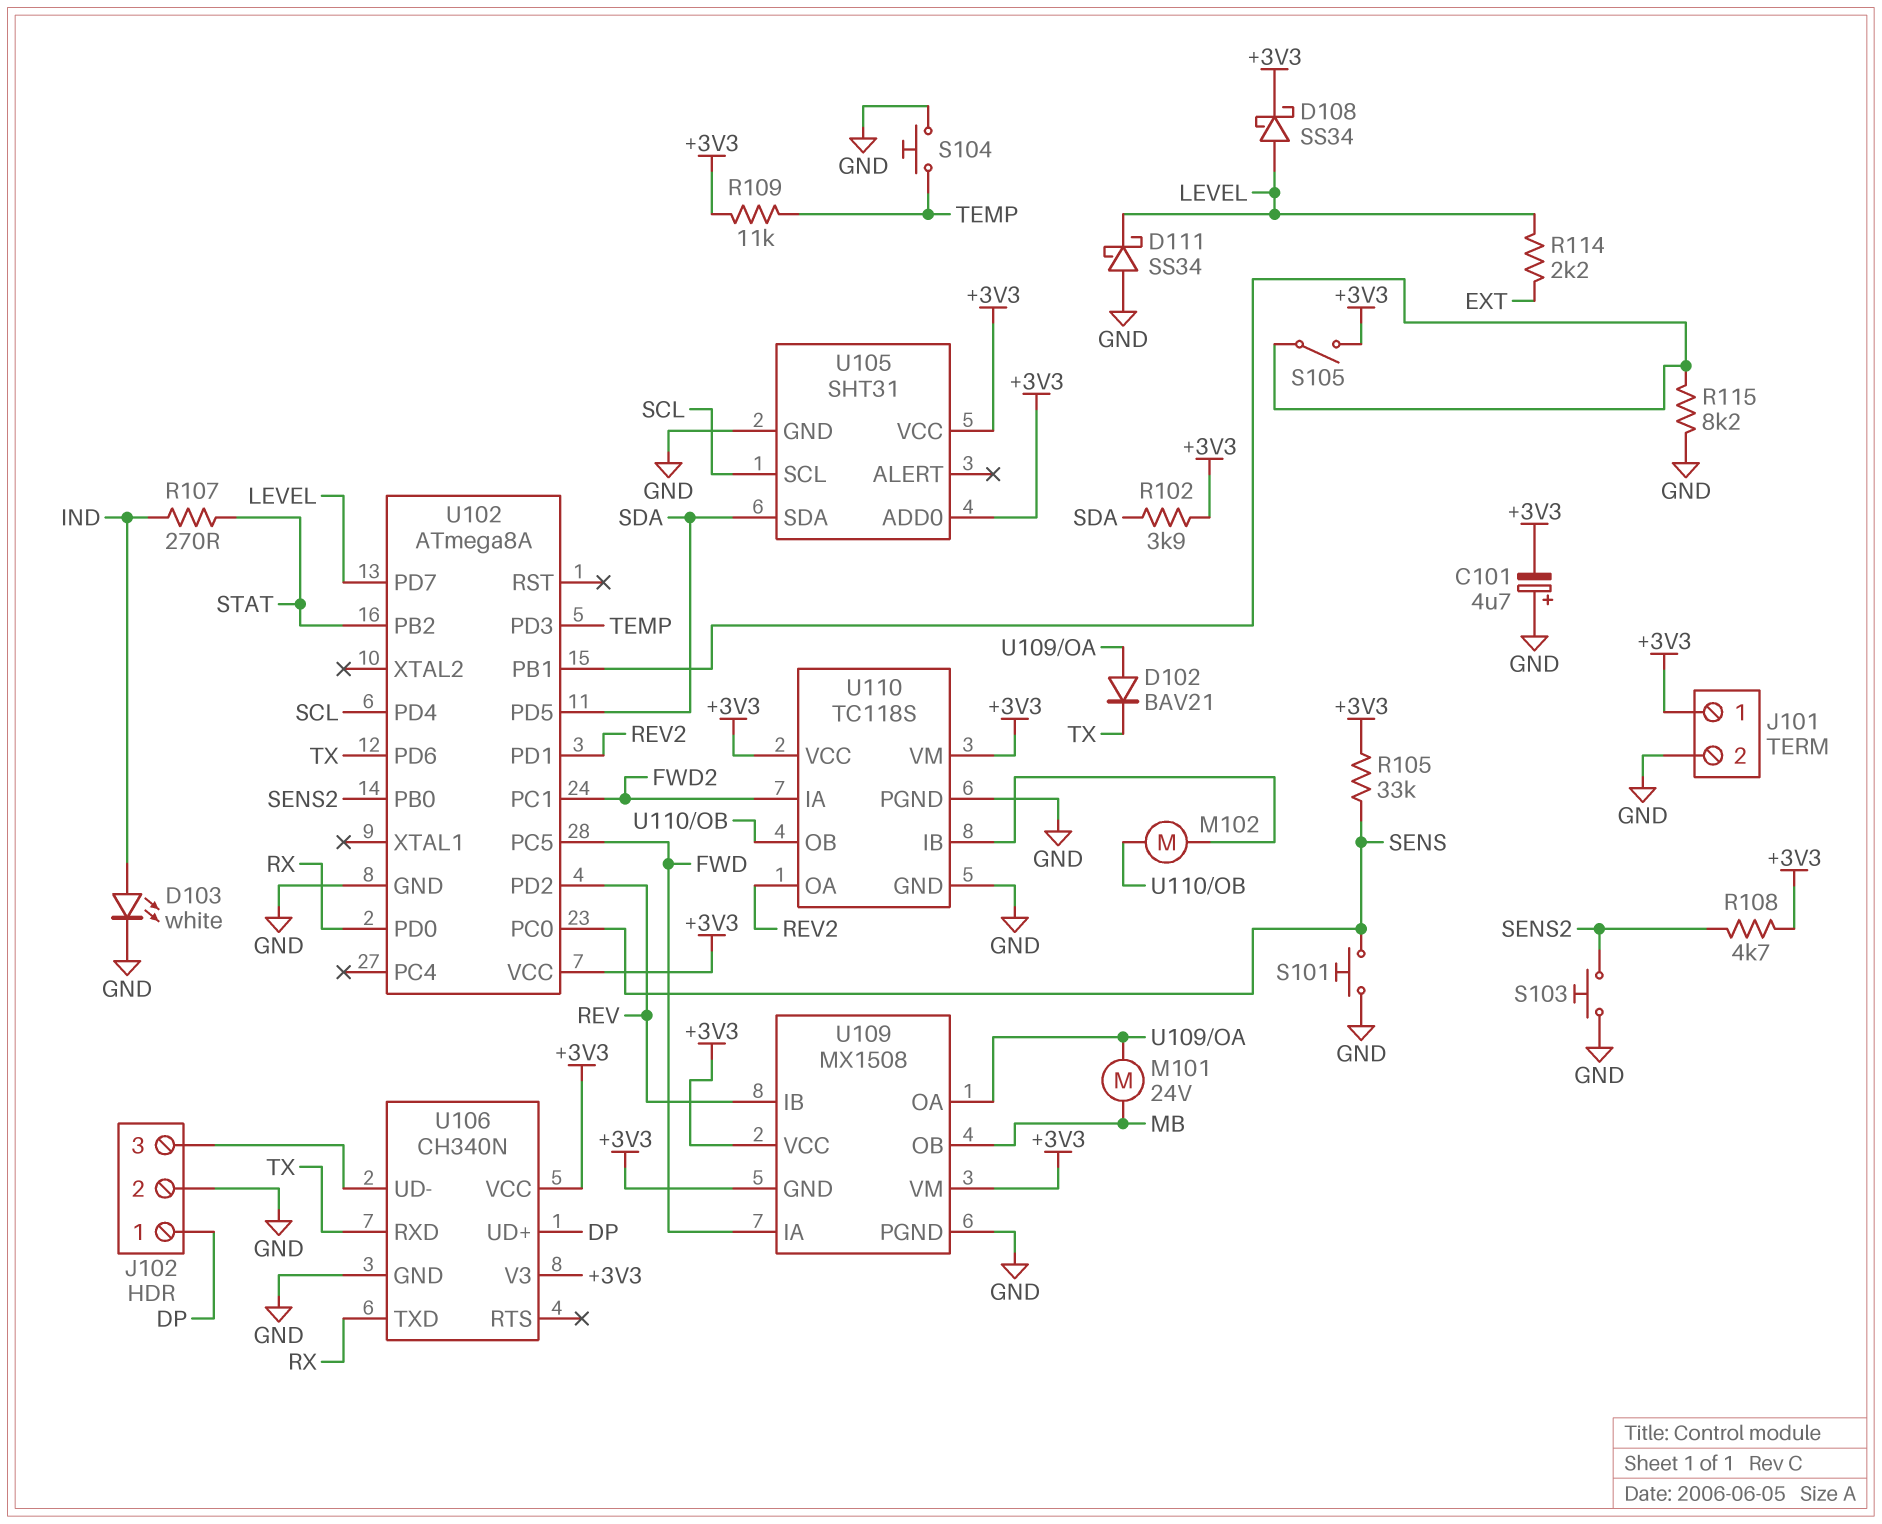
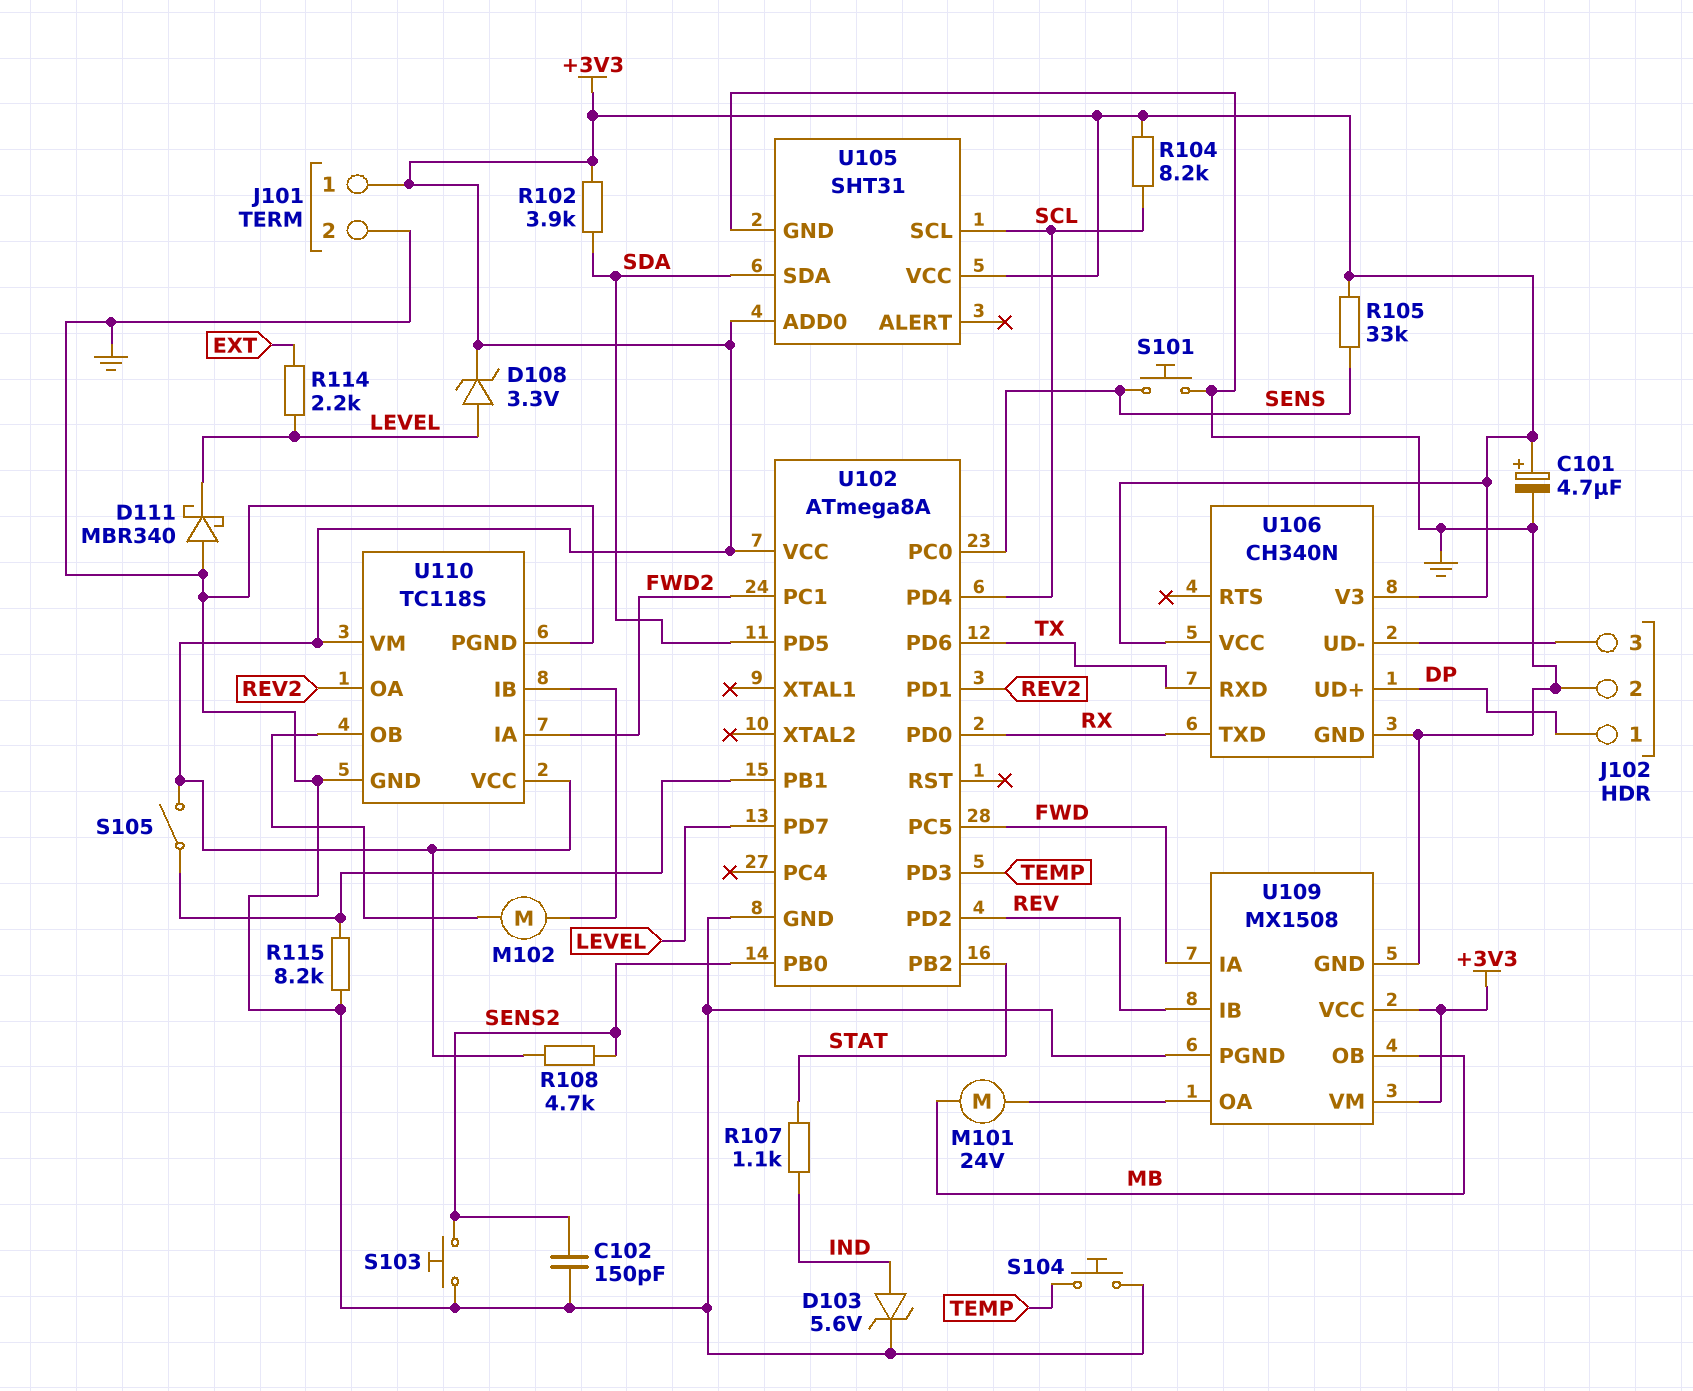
C101: 4.7uF (plus GND, minus +3V3) -> 4.7uF (plus +3V3, minus GND)
C102: none -> 150pF (GND, SENS2)
D102: diode BAV21 (A U109/OA, K TX) -> none
D103: LED white (A IND, K GND) -> zener 5.6V (A IND, K GND)
D108: schottky SS34 (A LEVEL, K +3V3) -> zener 3.3V (A LEVEL, K +3V3)
D111: schottky SS34 (A GND, K LEVEL) -> schottky MBR340 (A GND, K LEVEL)
R104: none -> 8.2k (+3V3, SCL)
R107: 270 (IND, STAT) -> 1.1k (IND, STAT)
R109: 11k (+3V3, TEMP) -> none
U109 pin GND: +3V3 -> GND

